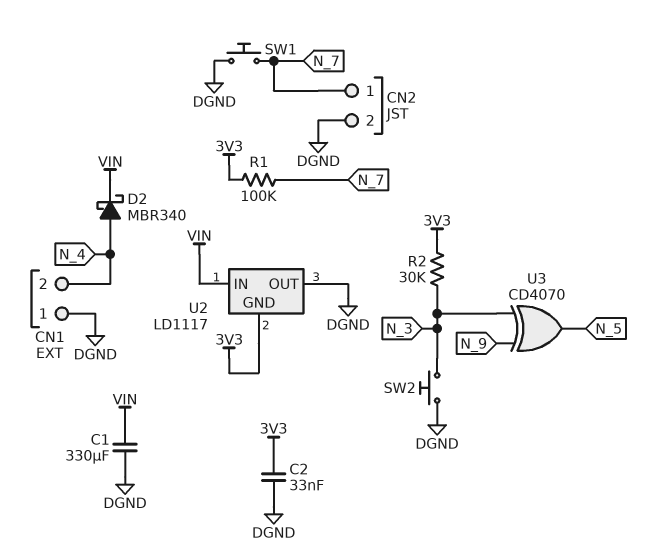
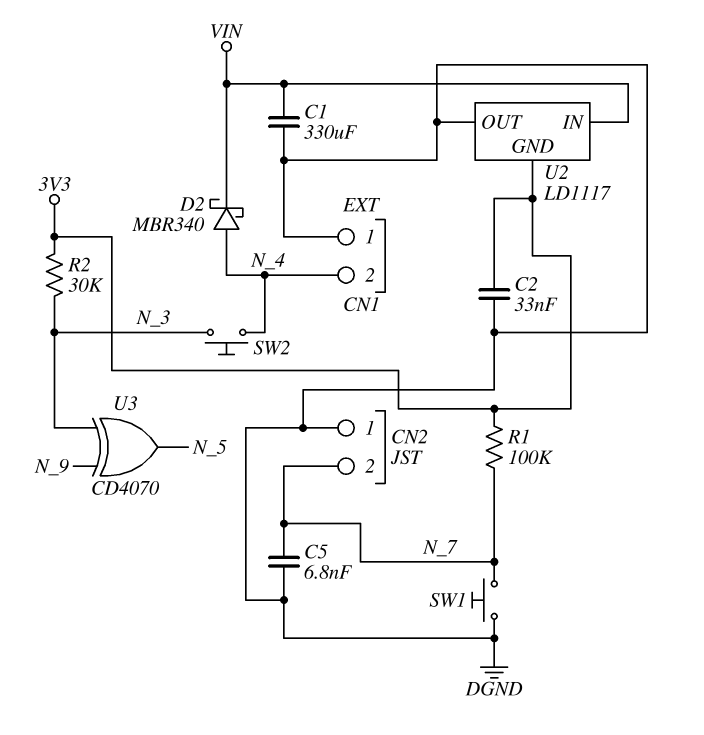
C5: none -> 6.8nF (DGND, N_7)
CN2 pin 1: N_7 -> DGND
CN2 pin 2: DGND -> N_7
SW2: button (DGND, N_3) -> button (N_3, N_4)

